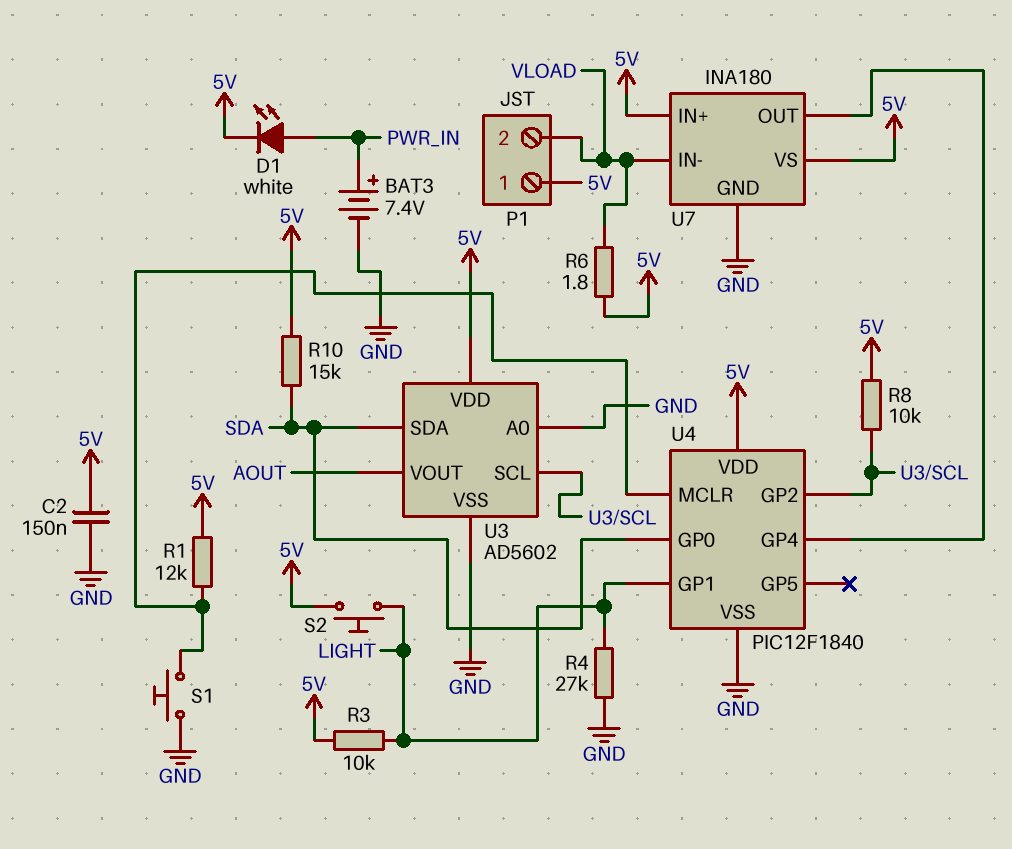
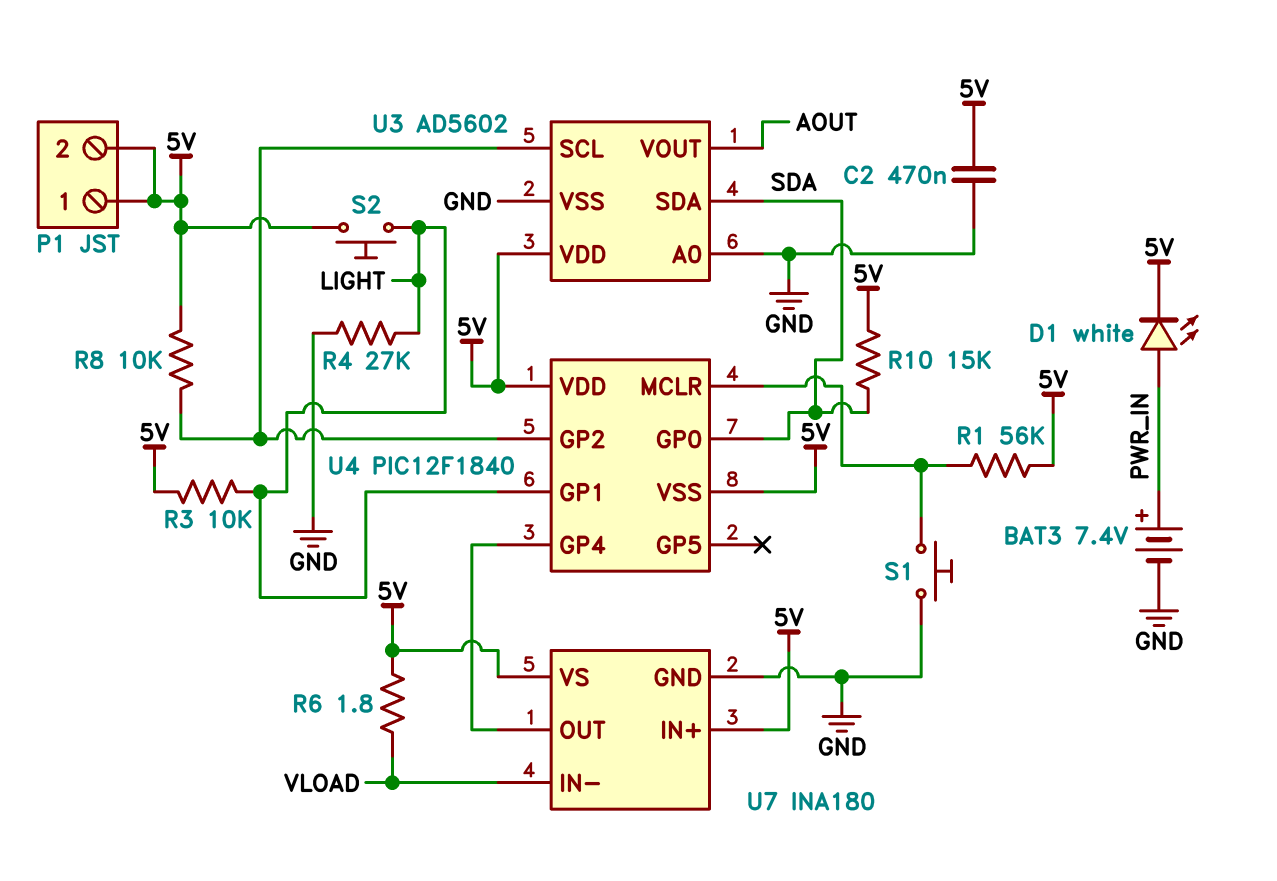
C2: 150nF (5V, GND) -> 470nF (5V, GND)
P1 pin 2: VLOAD -> 5V
R1: 12k (5V, U4/MCLR) -> 56k (5V, U4/MCLR)
U4 pin VSS: GND -> 5V

